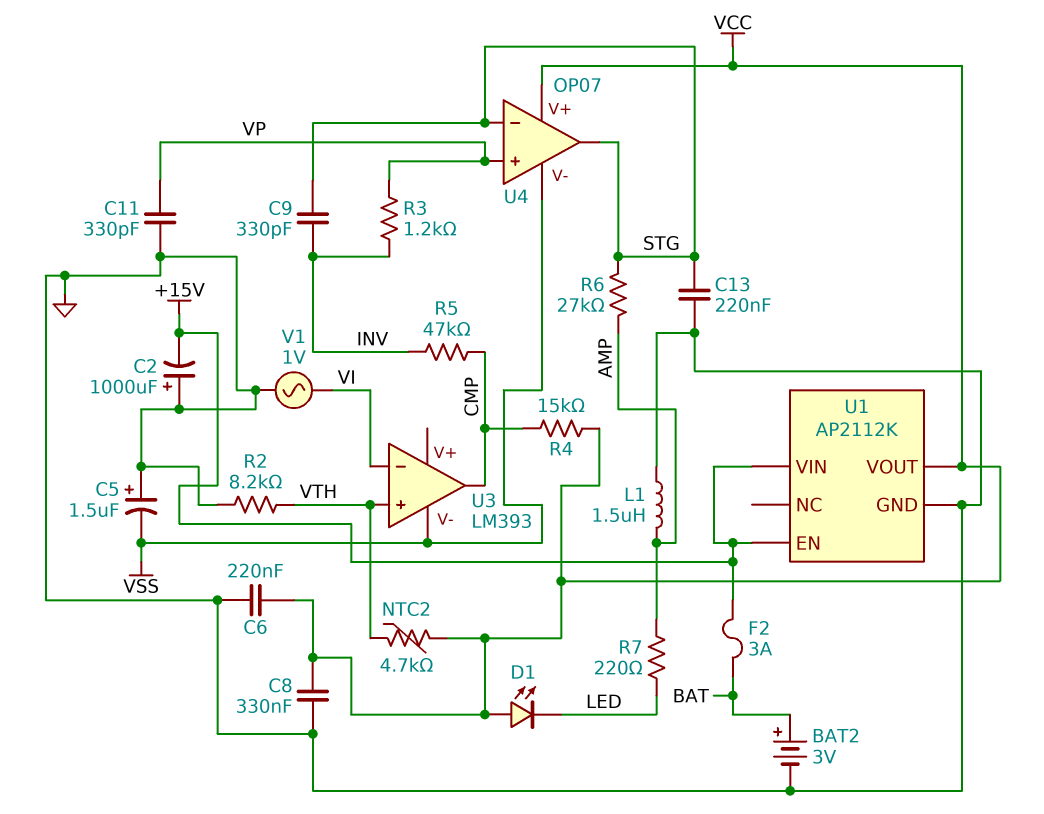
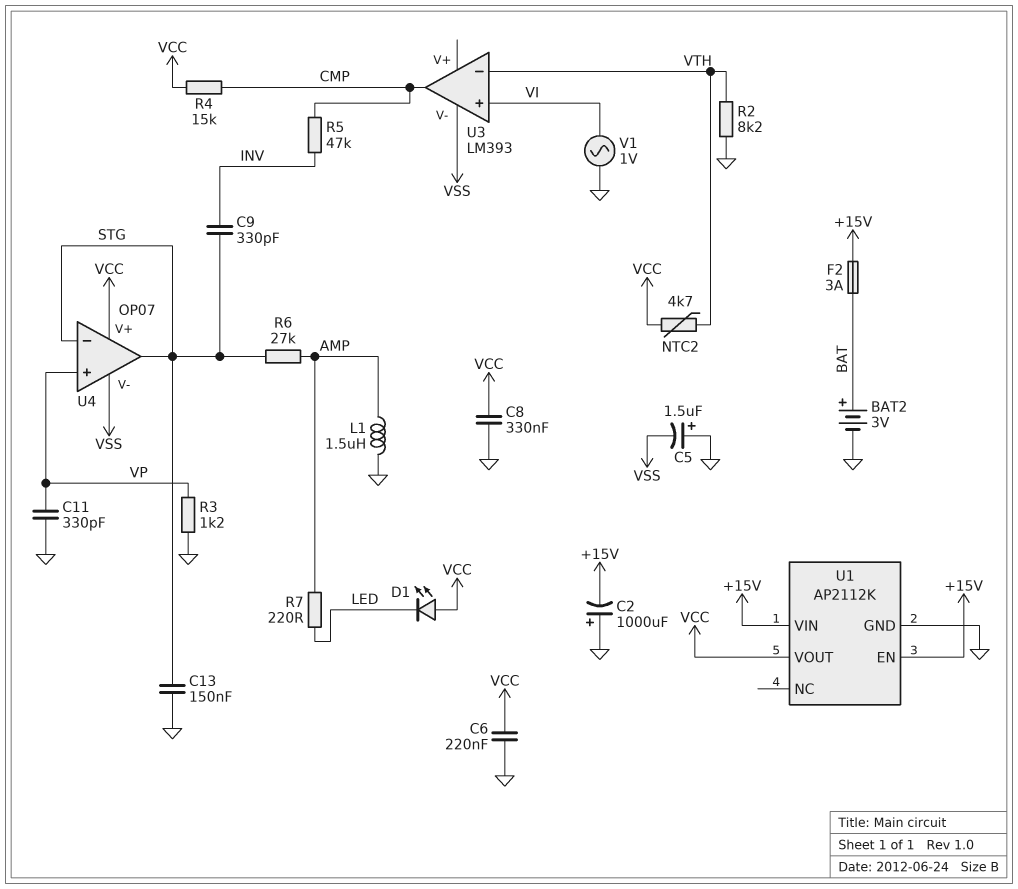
C13: 220nF (GND, STG) -> 150nF (GND, STG)
R3: 1.2k (INV, VP) -> 1.2k (GND, VP)
U3 pin in+: VTH -> VI
U3 pin in-: VI -> VTH

